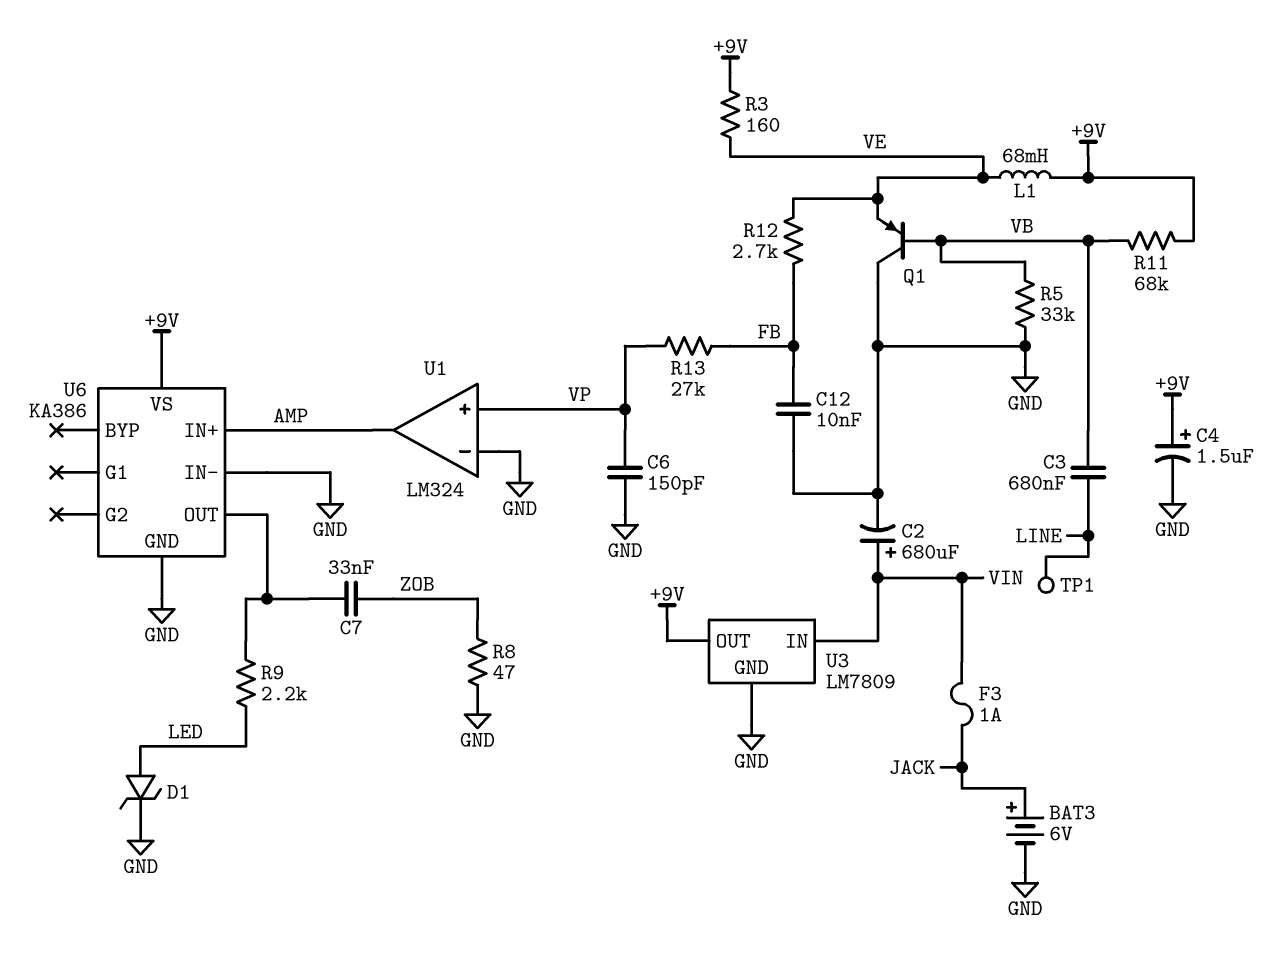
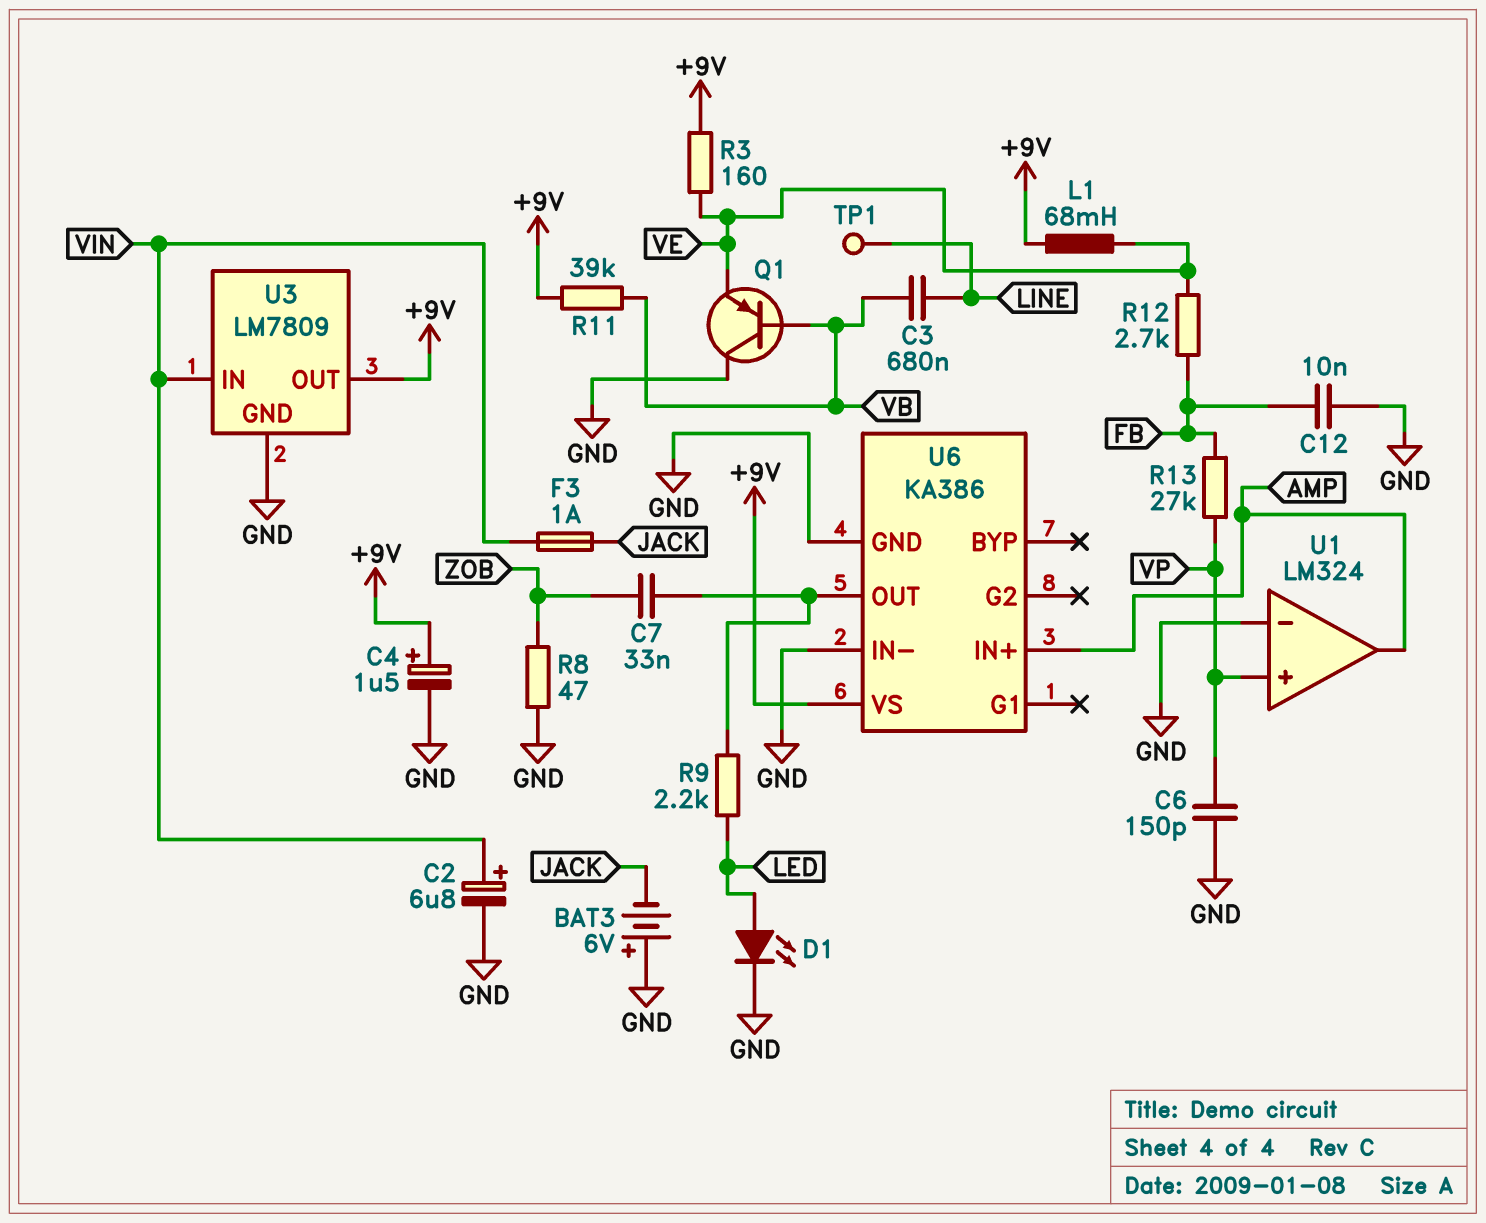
BAT3: 6V (plus JACK, minus GND) -> 6V (plus GND, minus JACK)
C2: 680uF (plus VIN, minus GND) -> 6.8uF (plus VIN, minus GND)
D1: zener (A LED, K GND) -> LED (A LED, K GND)
R5: 33k (GND, VB) -> none
R11: 68k (+9V, VB) -> 39k (+9V, VB)

